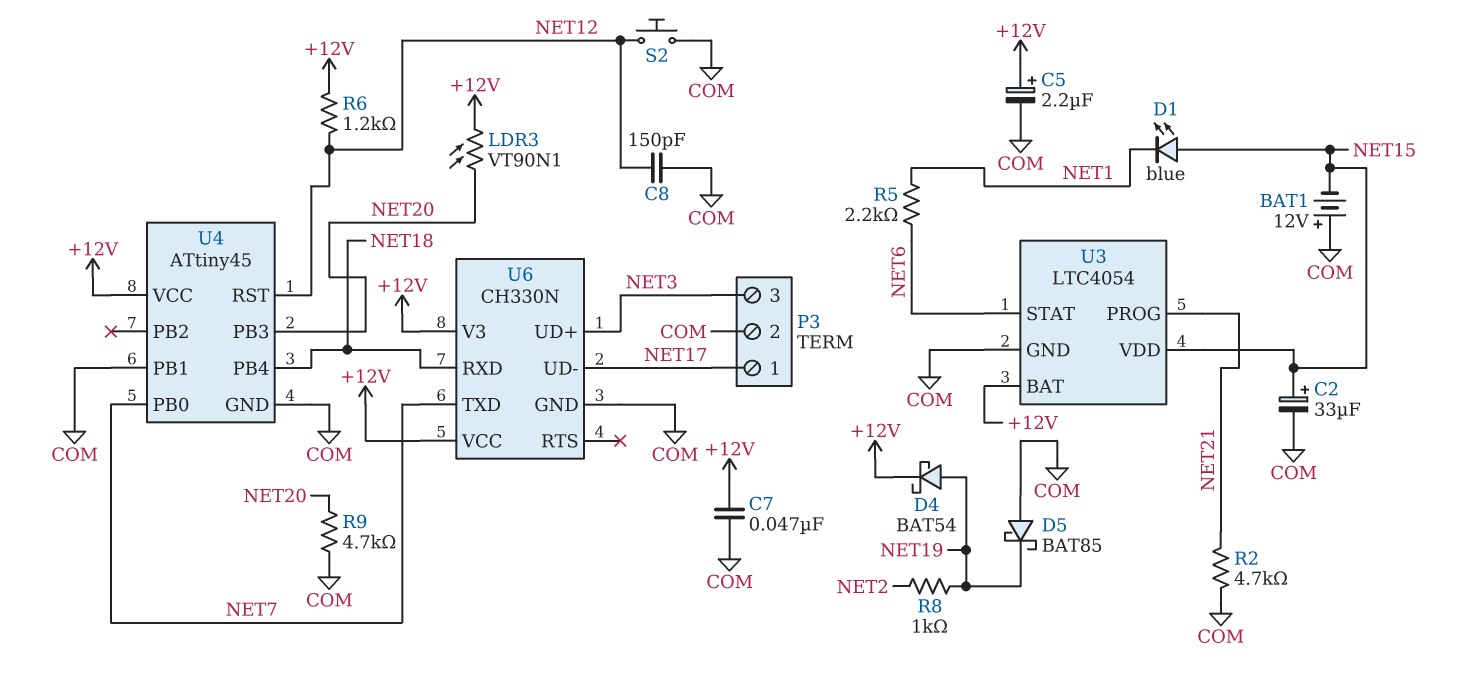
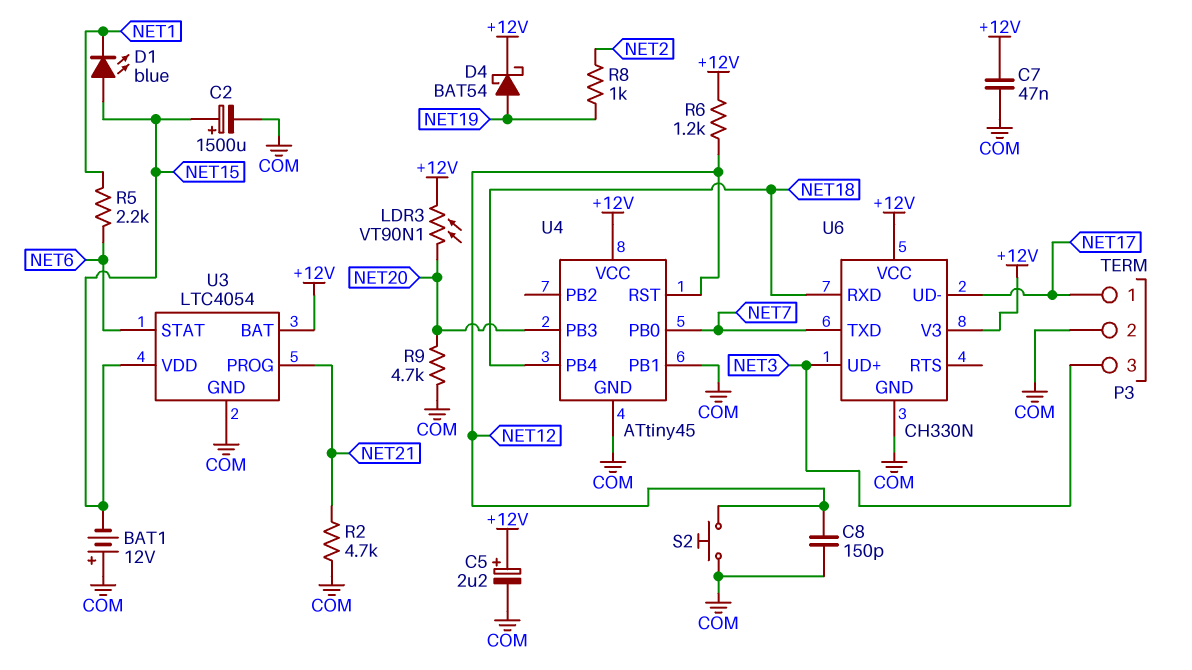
C2: 33uF (plus NET15, minus COM) -> 1500uF (plus NET15, minus COM)
D5: schottky BAT85 (A COM, K NET19) -> none

